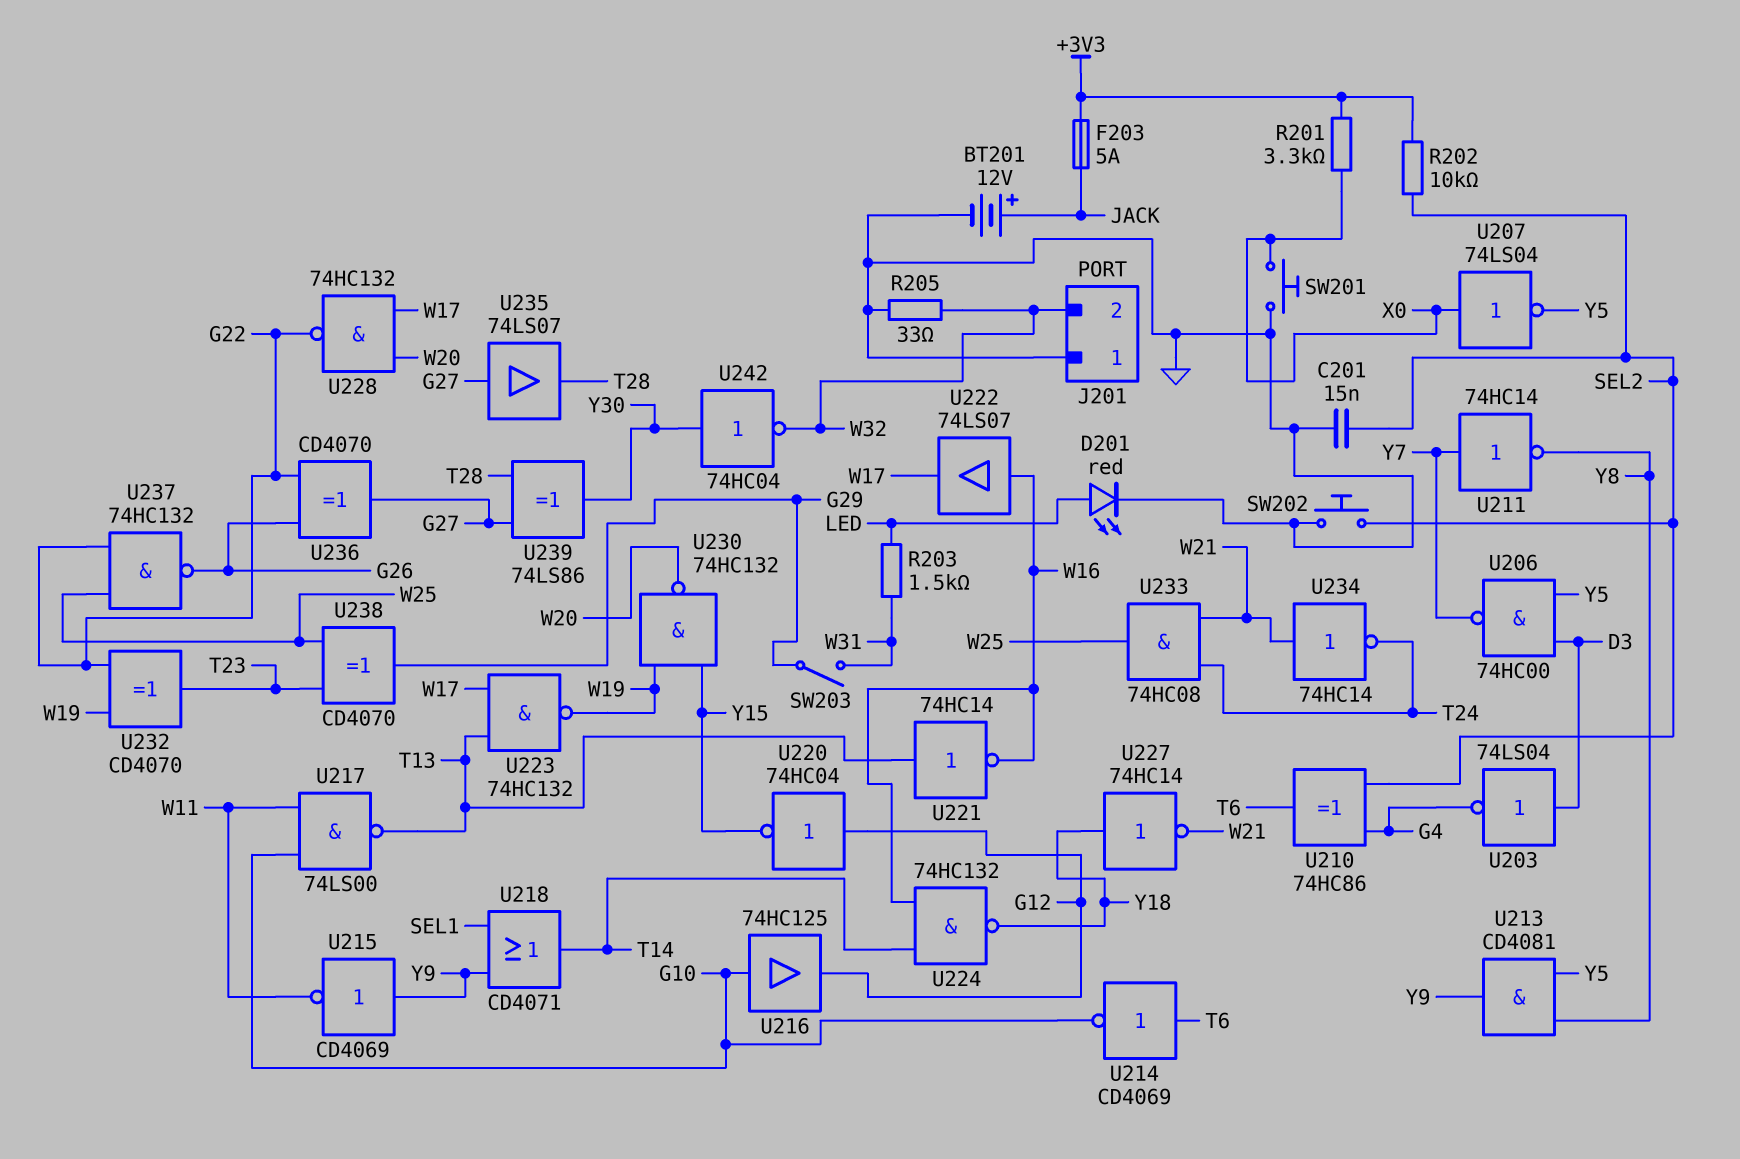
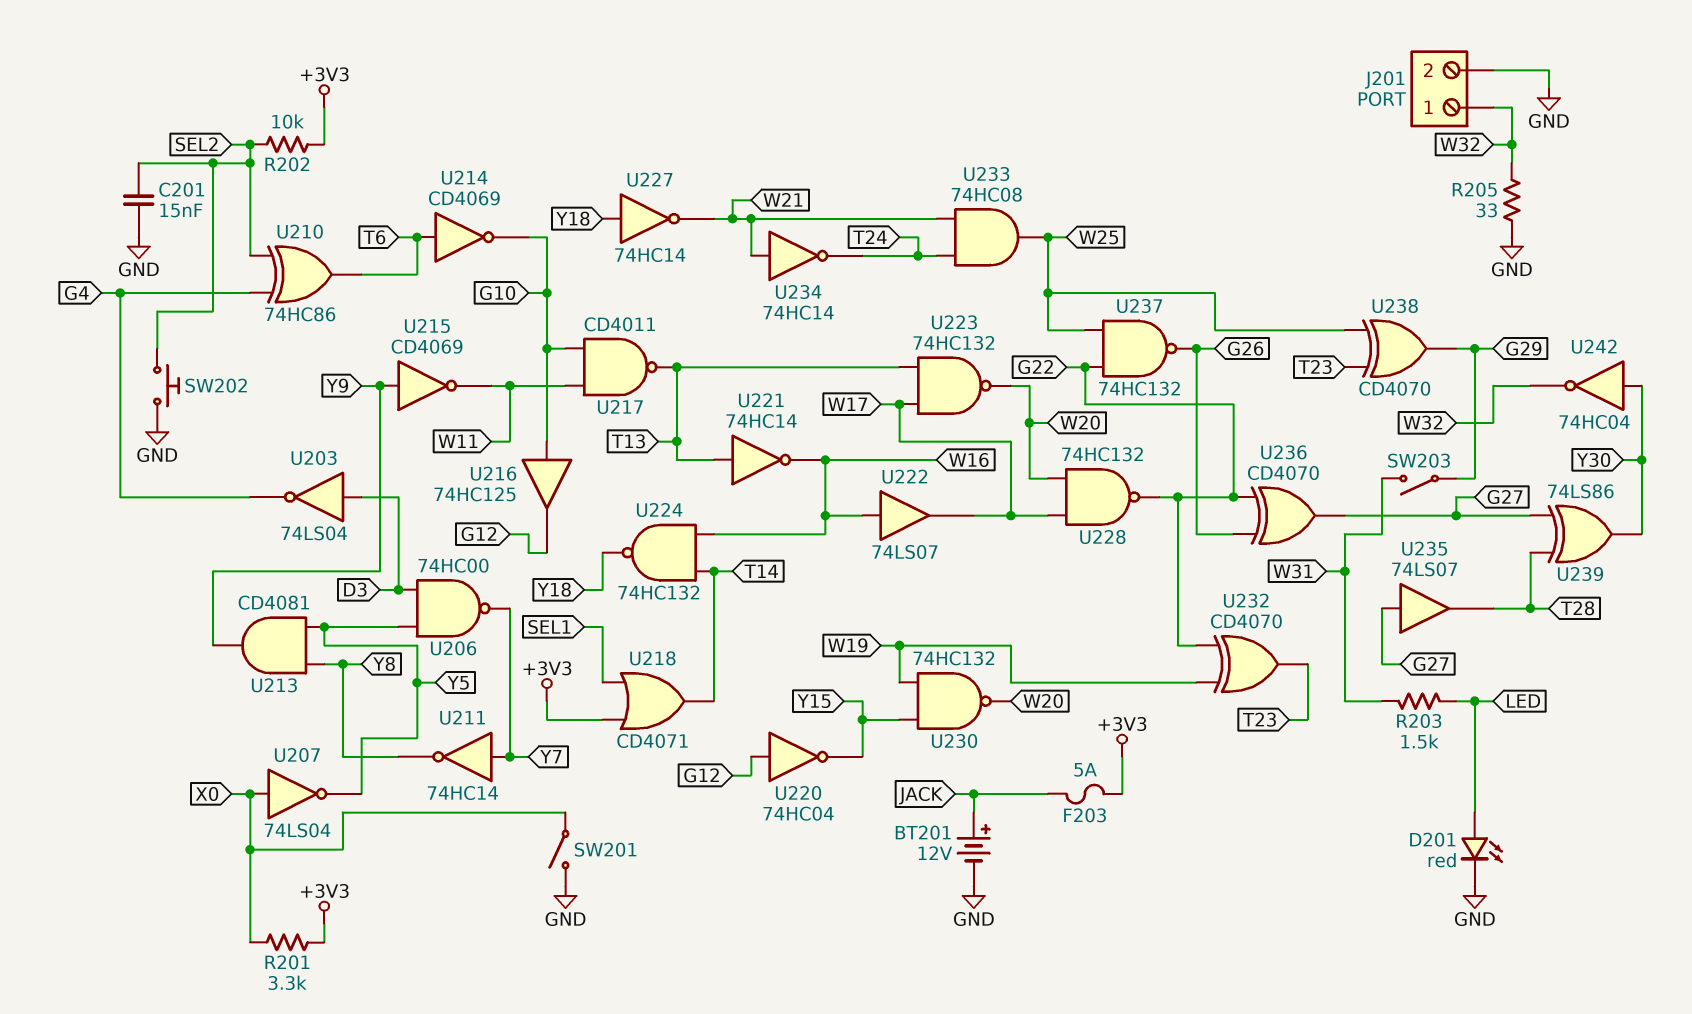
J201 pin 1: GND -> W32
J201 pin 2: W32 -> GND
SW201: button (GND, X0) -> switch (GND, X0)
U217: NAND 74LS00 (in G10, in W11, out T13) -> NAND CD4011 (in G10, in W11, out T13)
U218: OR CD4071 (in SEL1, in Y9, out T14) -> OR CD4071 (in +3V3, in SEL1, out T14)
U223: NAND 74HC132 (in T13, in W17, out W19) -> NAND 74HC132 (in T13, in W17, out W20)

